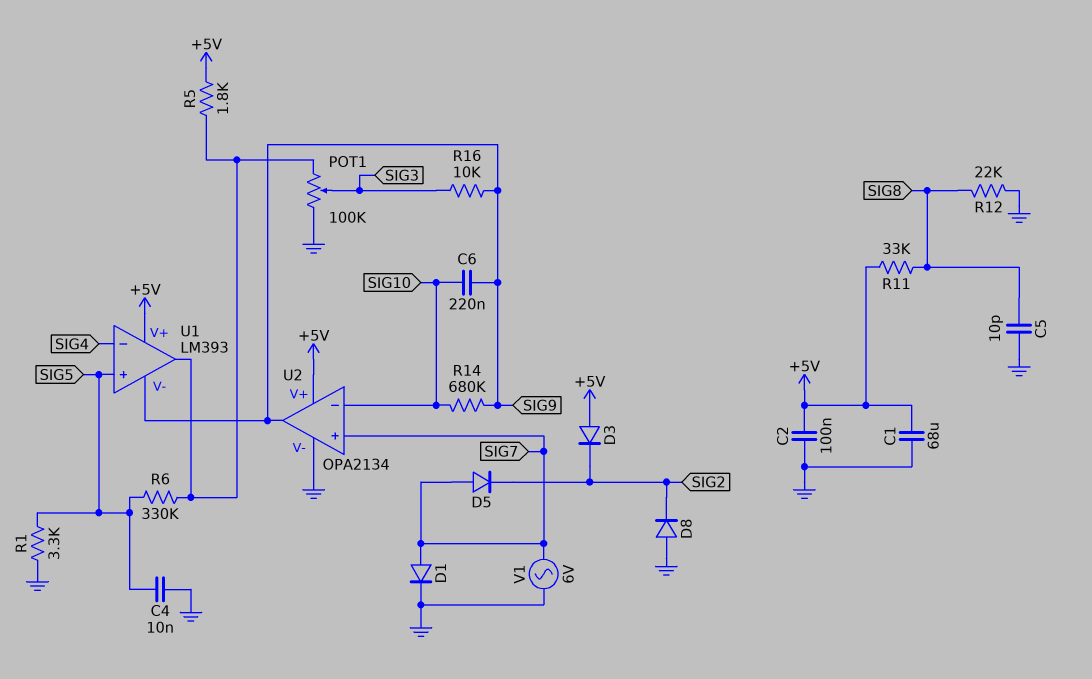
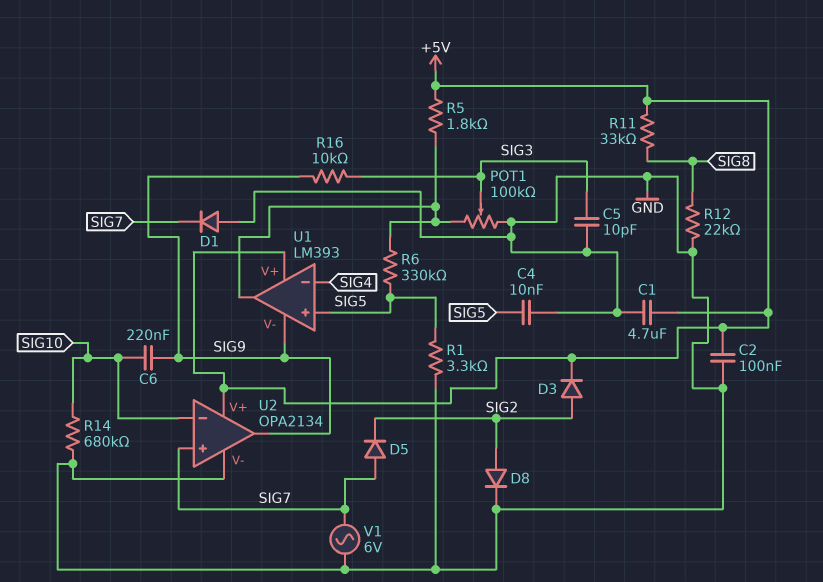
C1: 68uF (+5V, GND) -> 4.7uF (+5V, GND)
C5: 10pF (GND, SIG8) -> 10pF (GND, SIG3)
D1: diode (A SIG7, K GND) -> diode (A GND, K SIG7)
D3: diode (A +5V, K SIG2) -> diode (A SIG2, K +5V)
D8: diode (A GND, K SIG2) -> diode (A SIG2, K GND)
R14: 680k (SIG9, SIG10) -> 680k (GND, SIG10)

